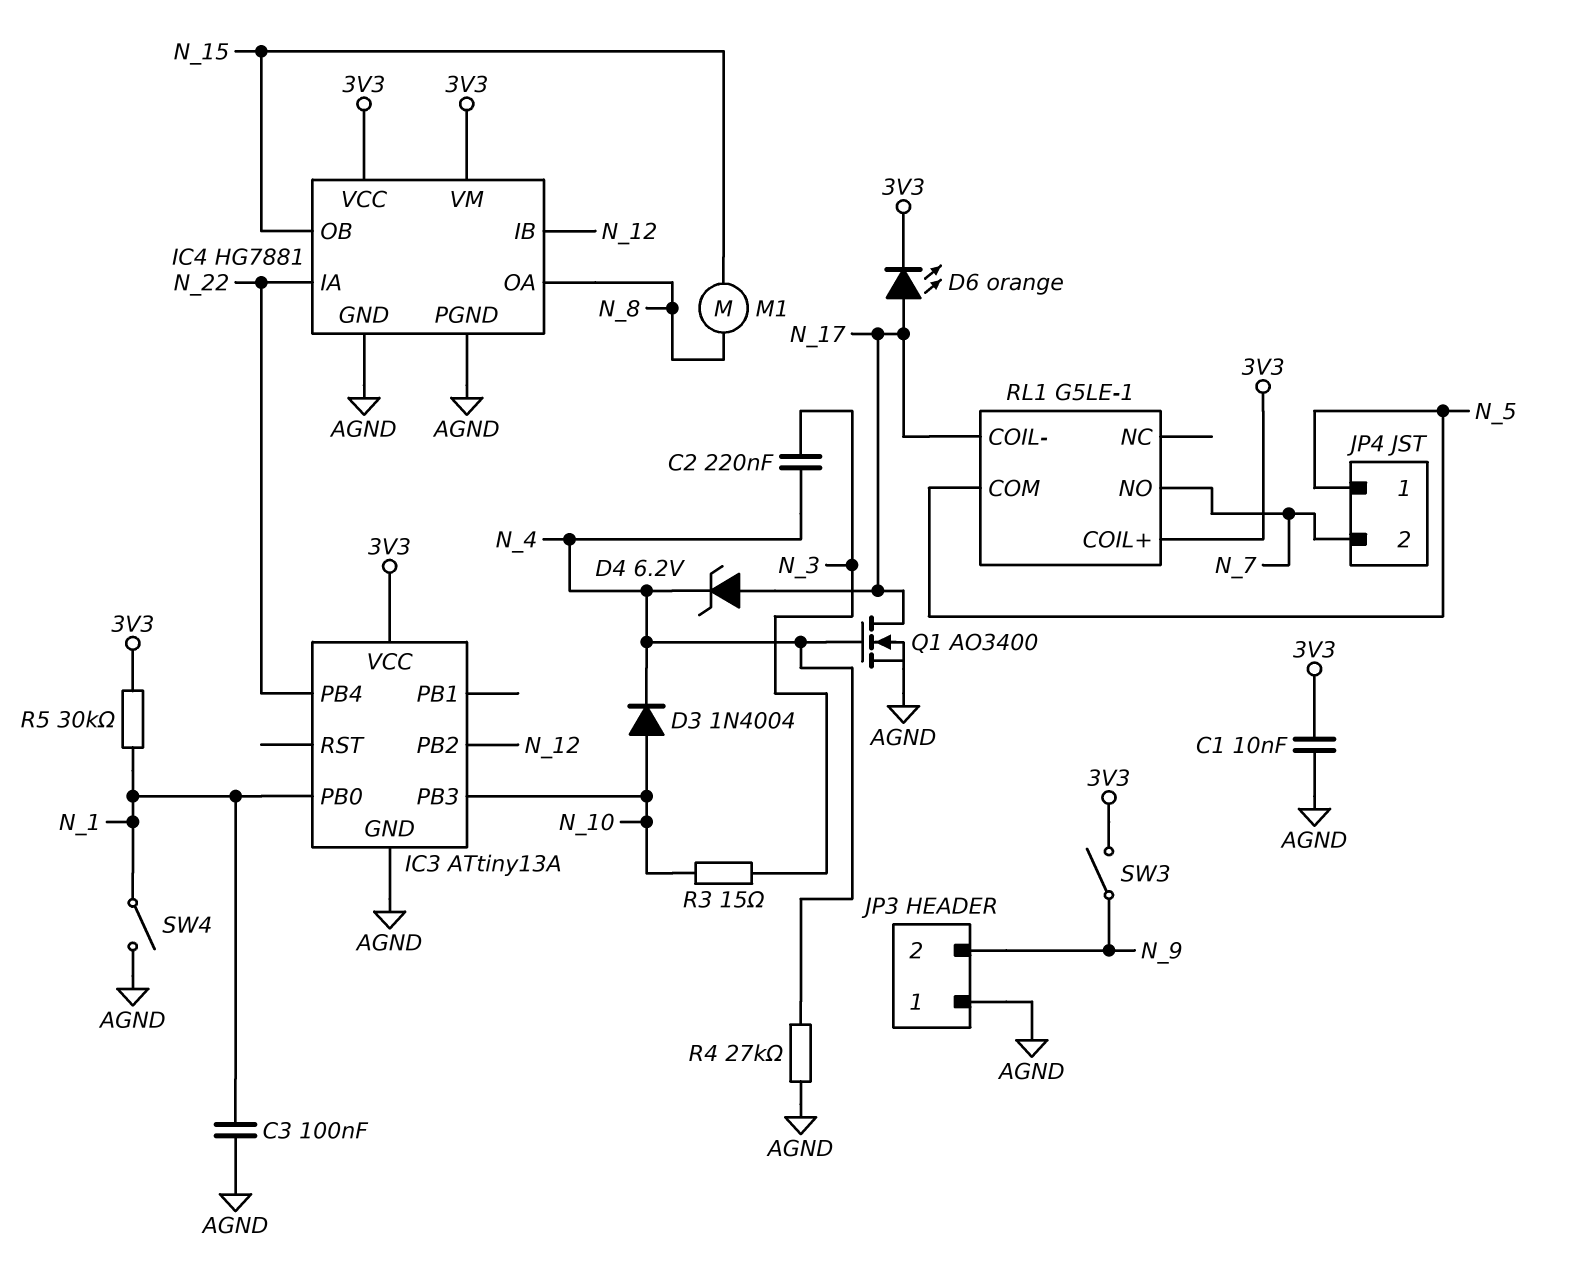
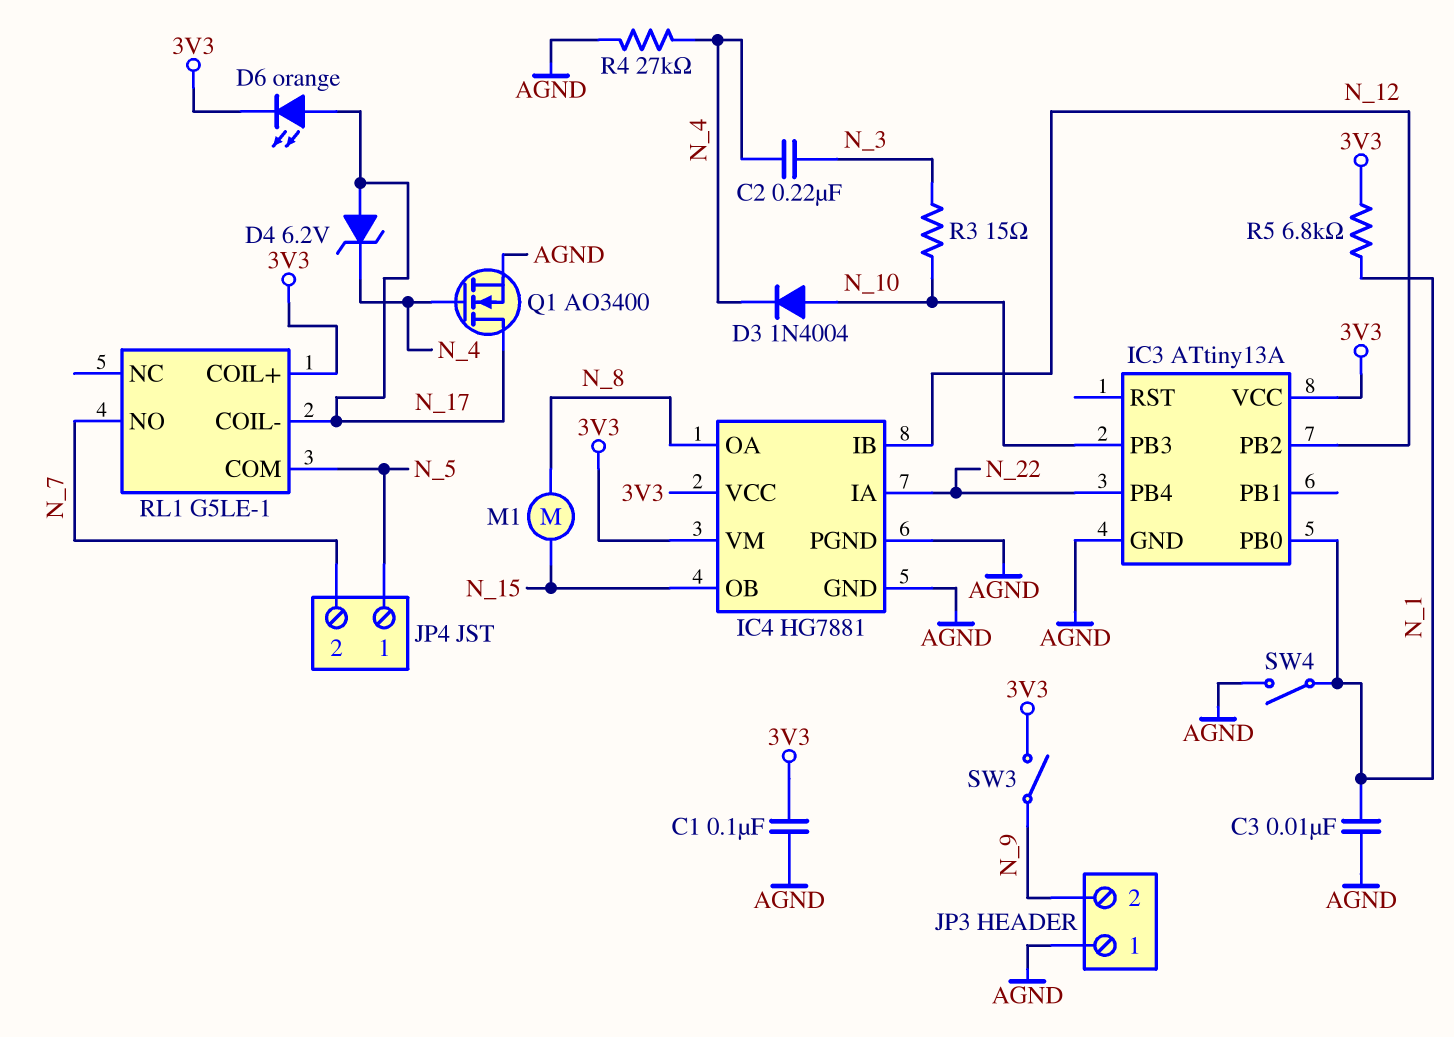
C1: 10nF (3V3, AGND) -> 100nF (3V3, AGND)
C3: 100nF (AGND, N_1) -> 10nF (AGND, N_1)
R5: 30k (3V3, N_1) -> 6.8k (3V3, N_1)

